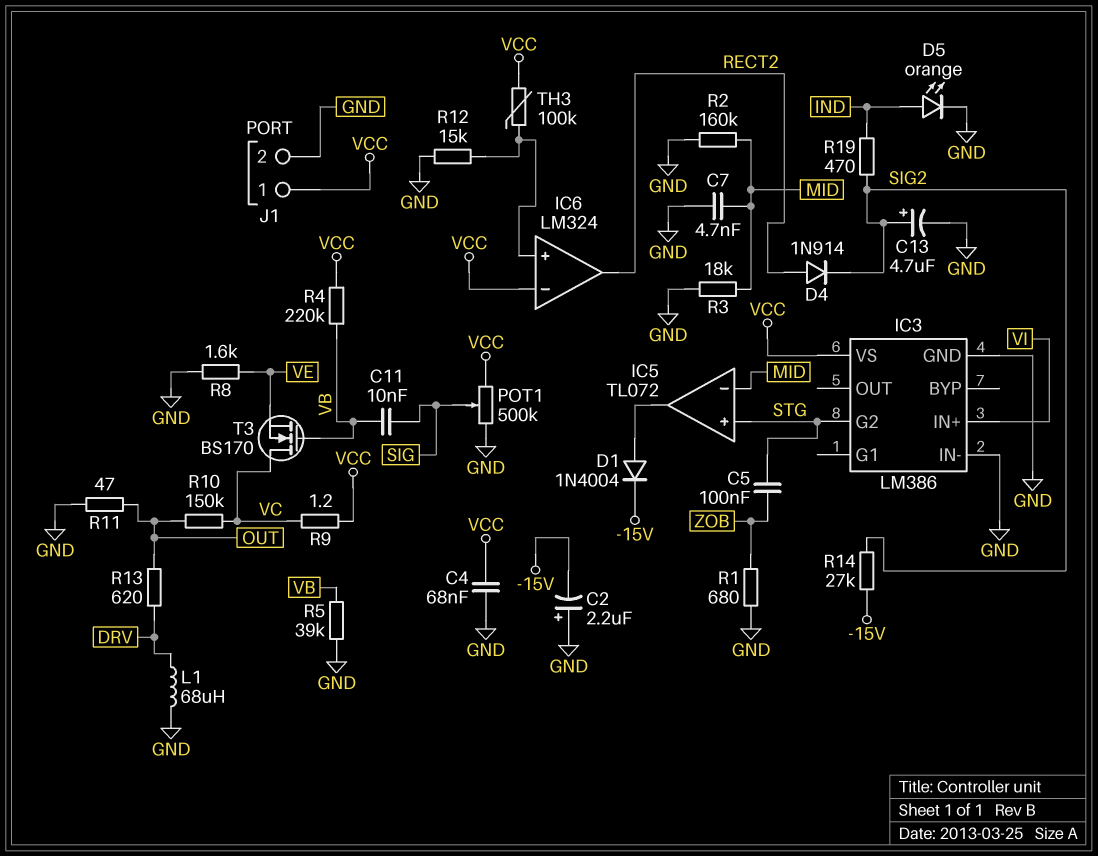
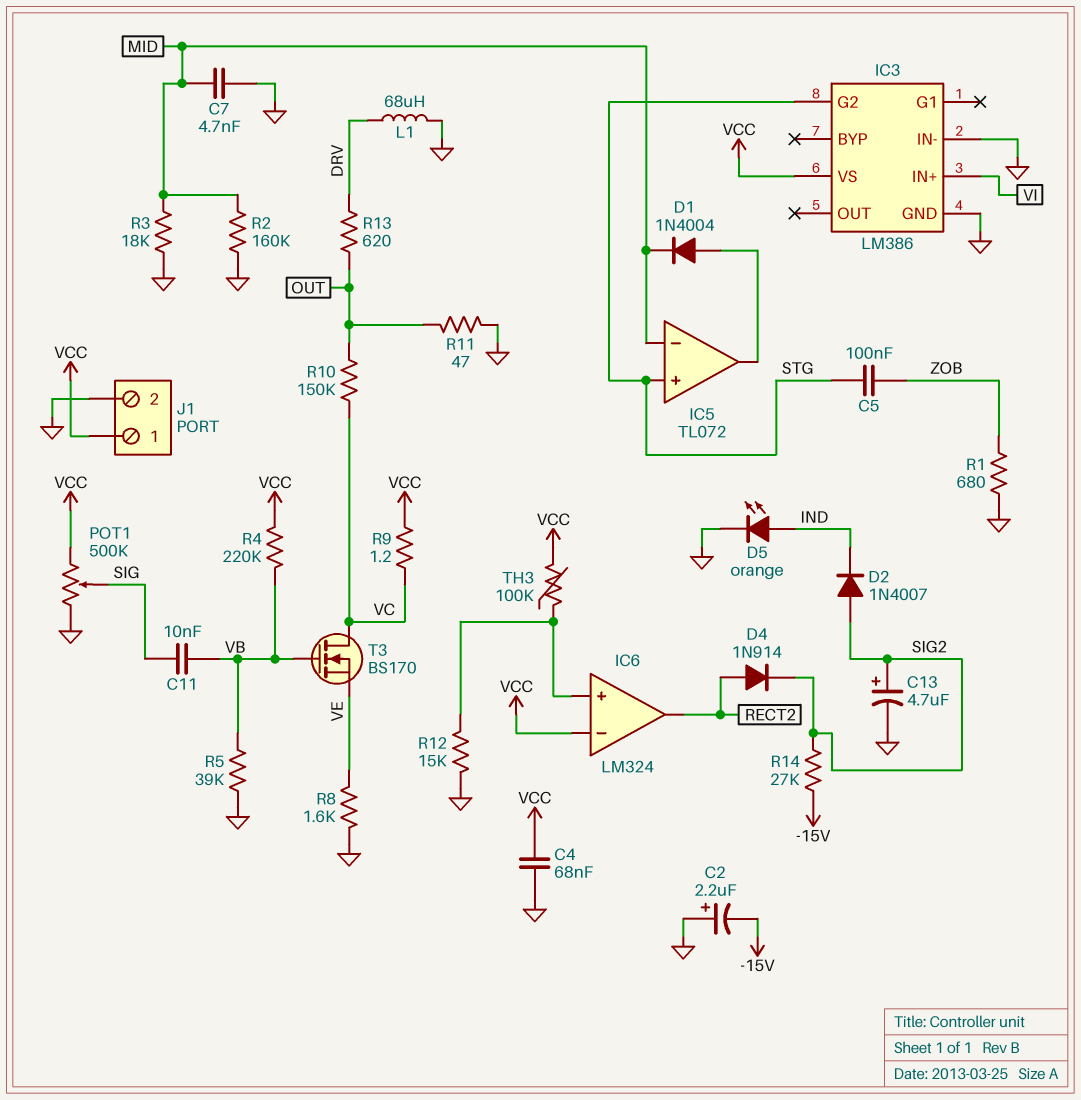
D1: diode 1N4004 (A IC5/out, K -15V) -> diode 1N4004 (A IC5/out, K MID)
D2: none -> diode 1N4007 (A SIG2, K IND)
R19: 470 (IND, SIG2) -> none

